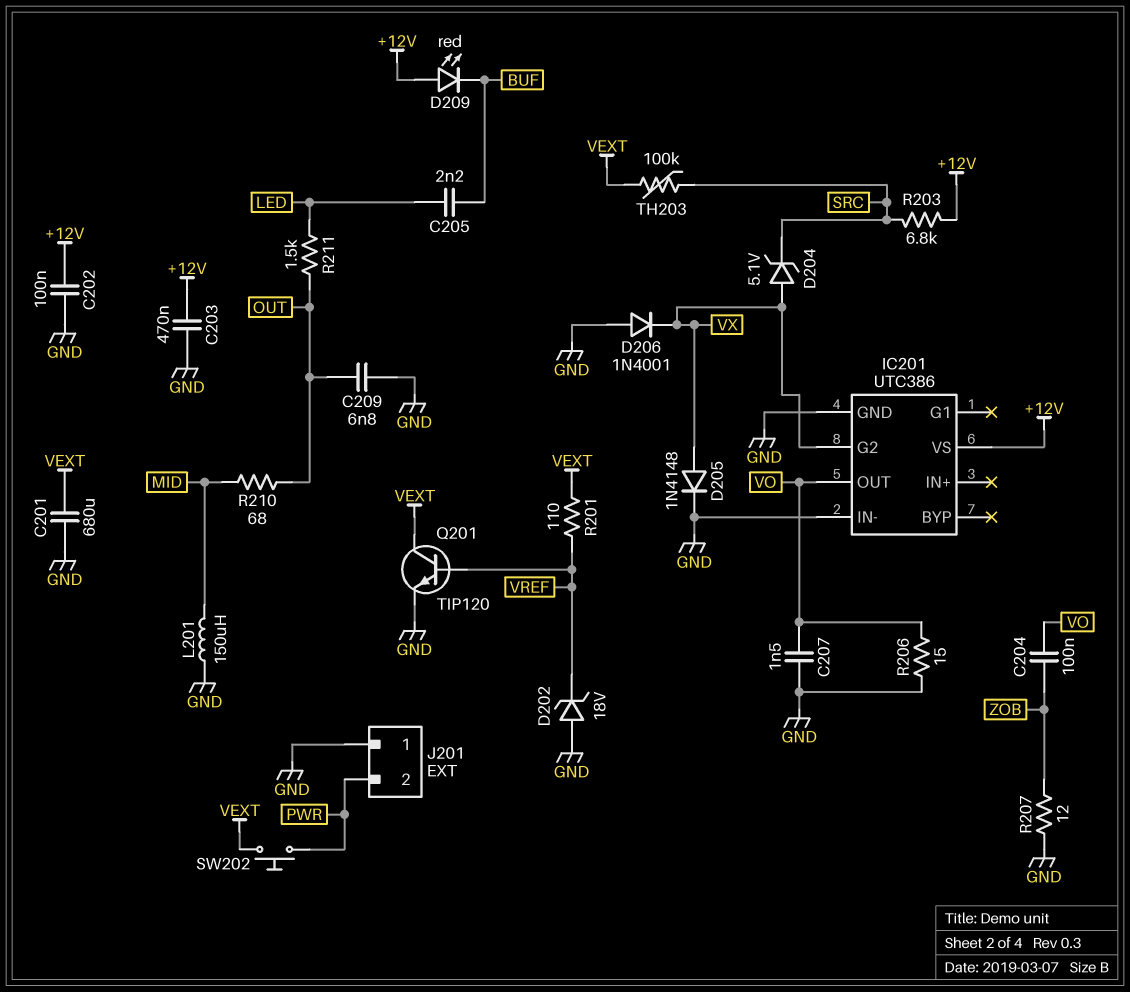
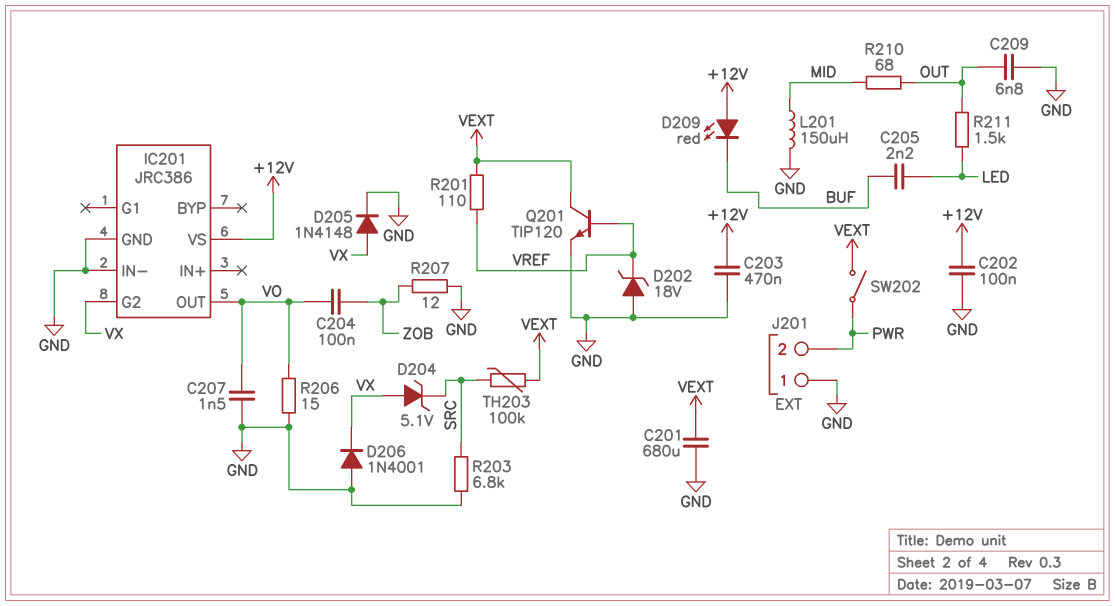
IC201: UTC386 -> JRC386
R203: 6.8k (+12V, SRC) -> 6.8k (GND, SRC)
SW202: button (PWR, VEXT) -> switch (PWR, VEXT)

